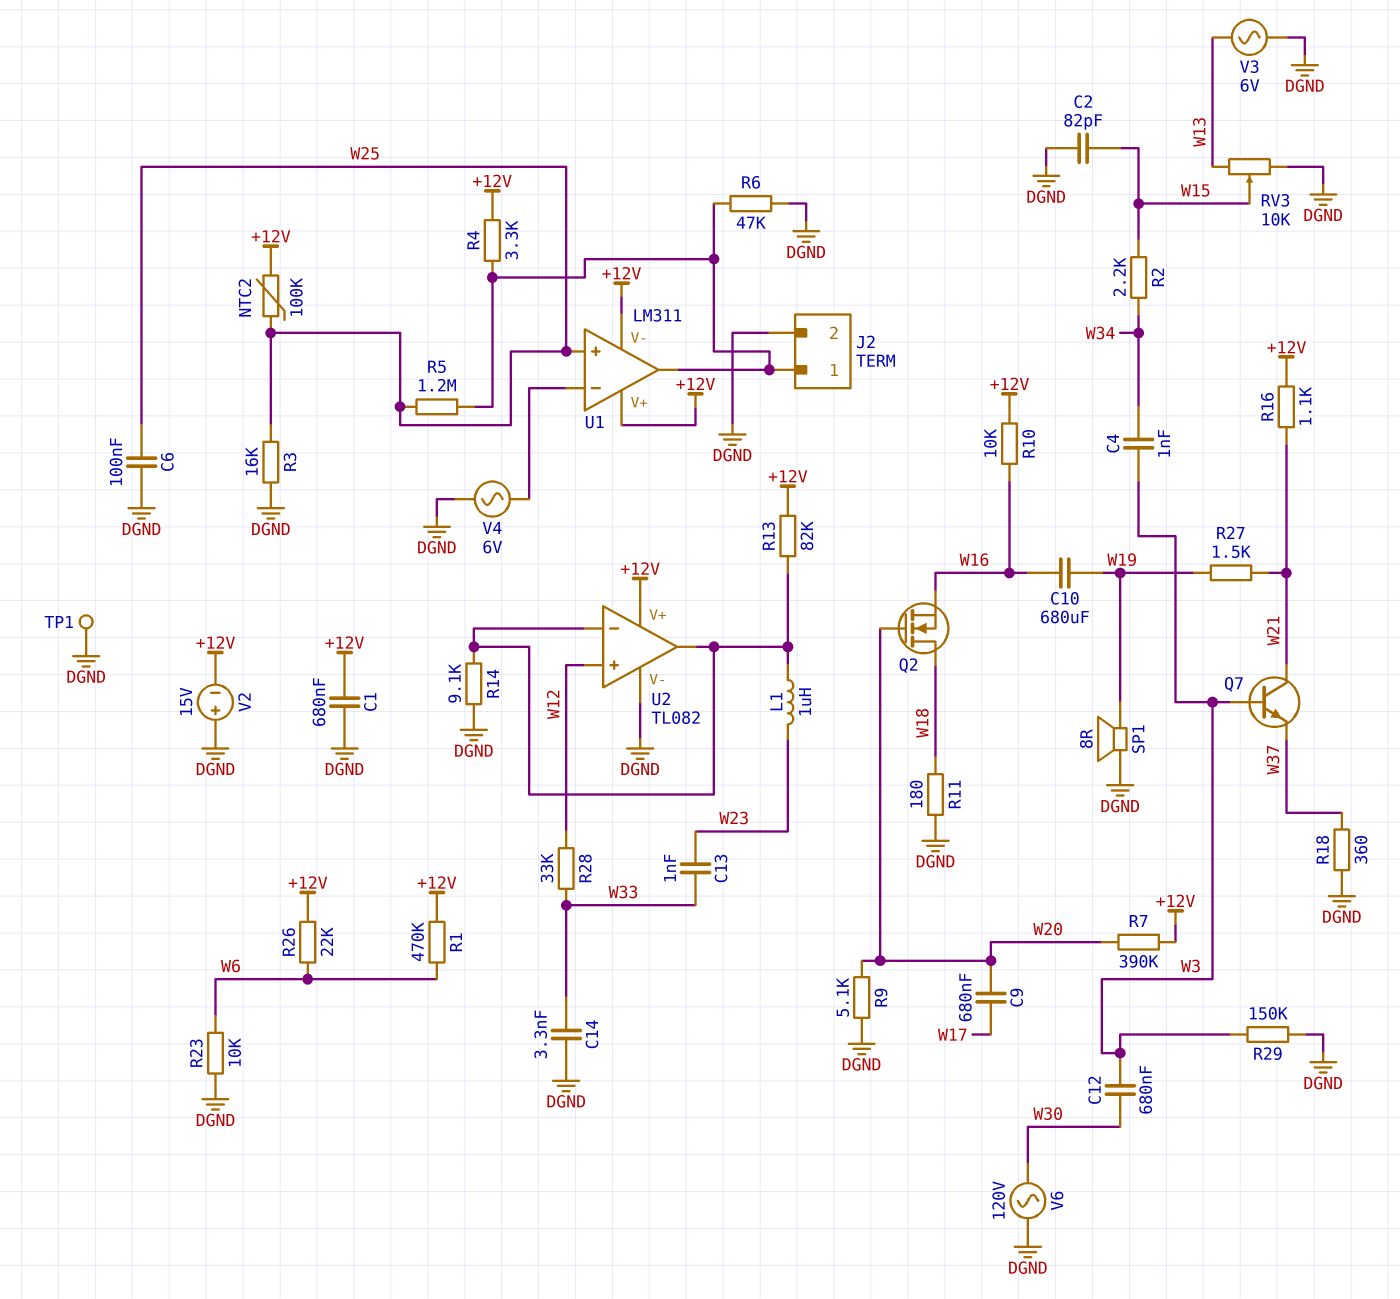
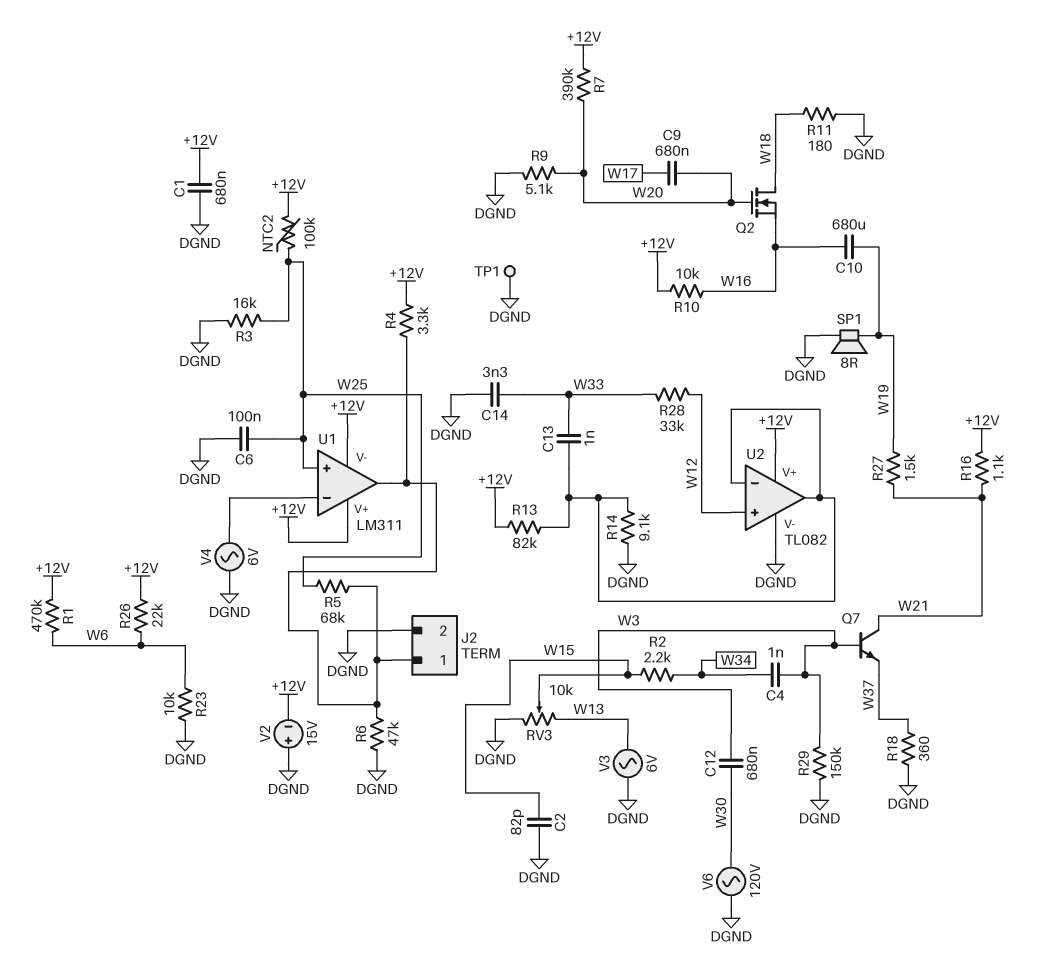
C13: 1nF (W23, W33) -> 1nF (U2/in-, W33)
L1: 1uH (U2/in-, W23) -> none
R5: 1.2M (J2/1, W25) -> 68k (J2/1, W25)

